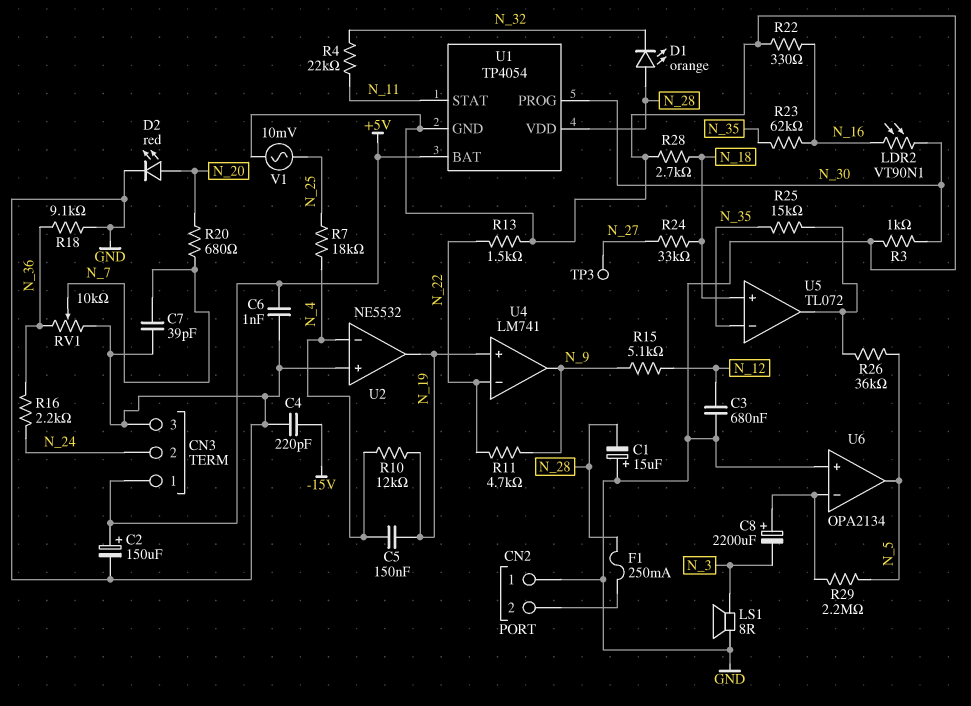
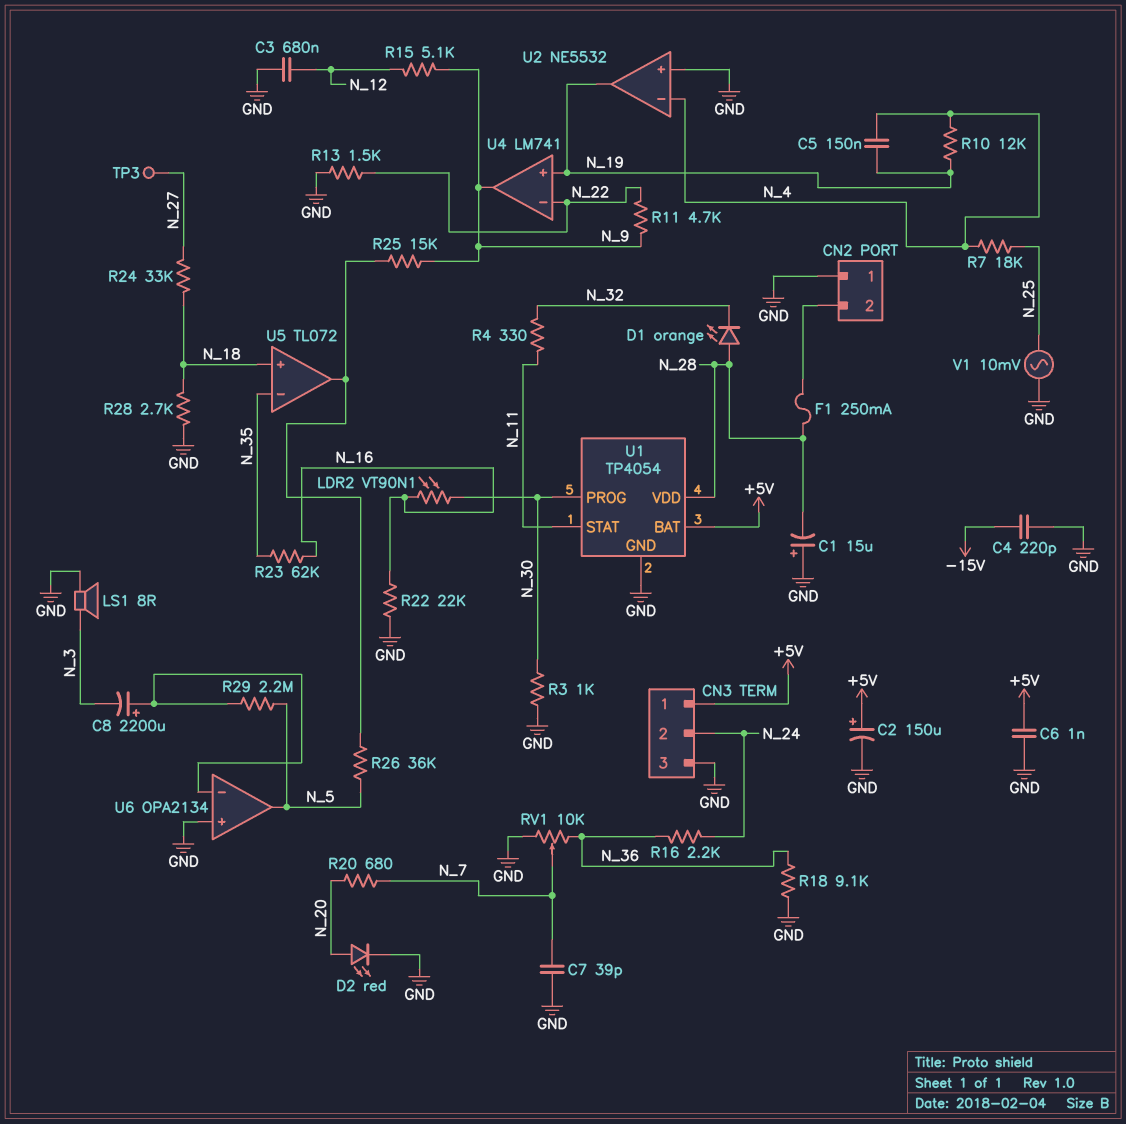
R4: 22k (N_11, N_32) -> 330 (N_11, N_32)
R22: 330 (GND, N_16) -> 22k (GND, N_16)
R25: 15k (N_35, U5/out) -> 15k (N_9, U5/out)

